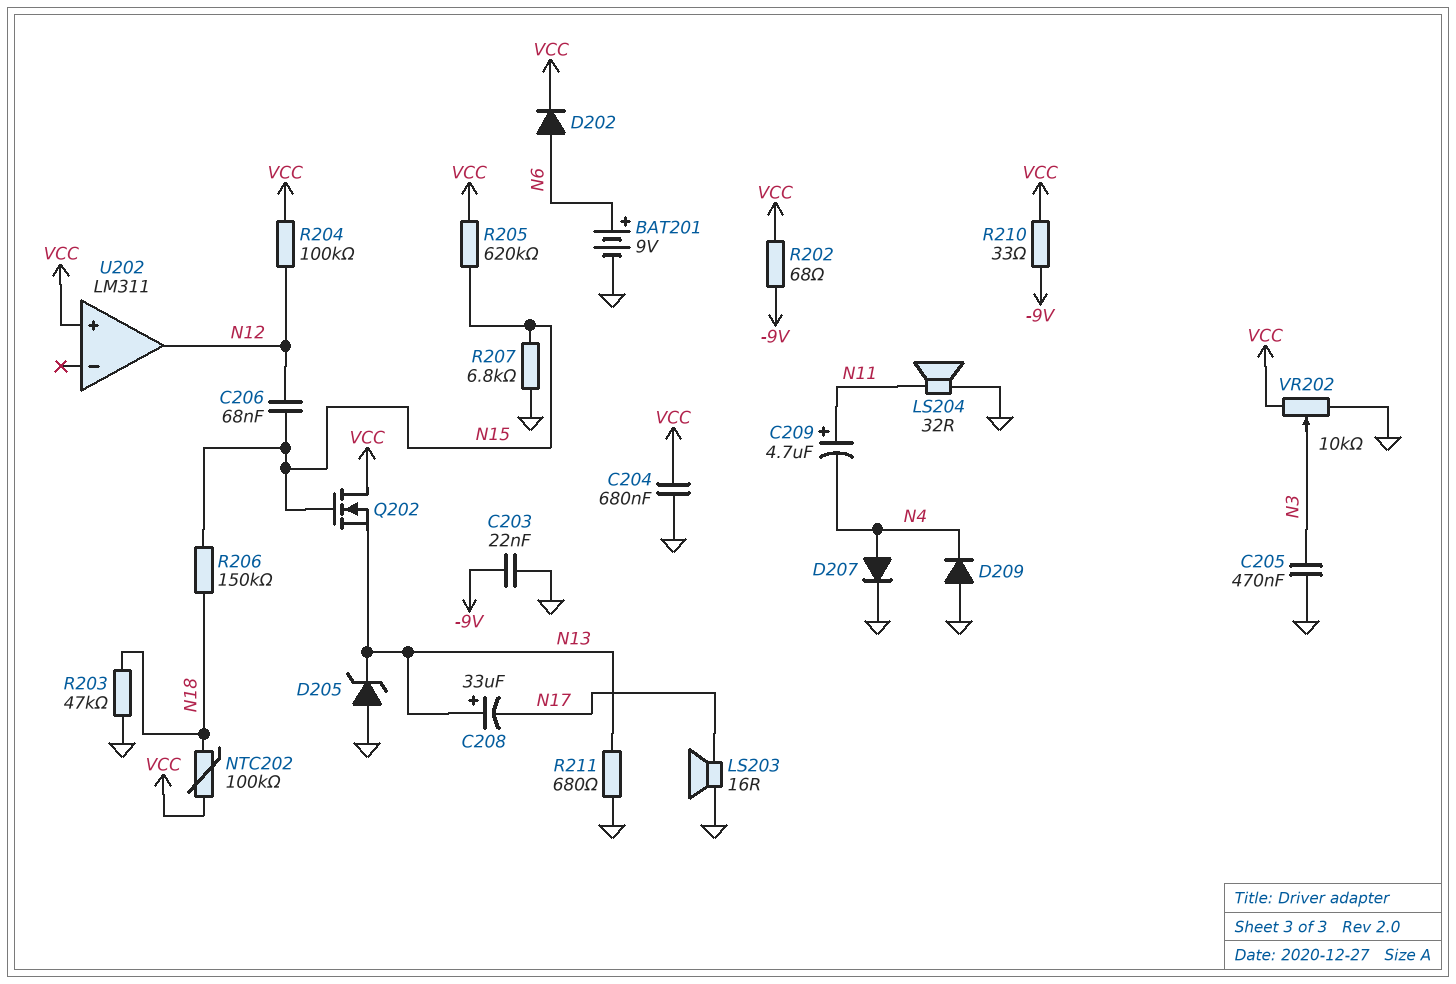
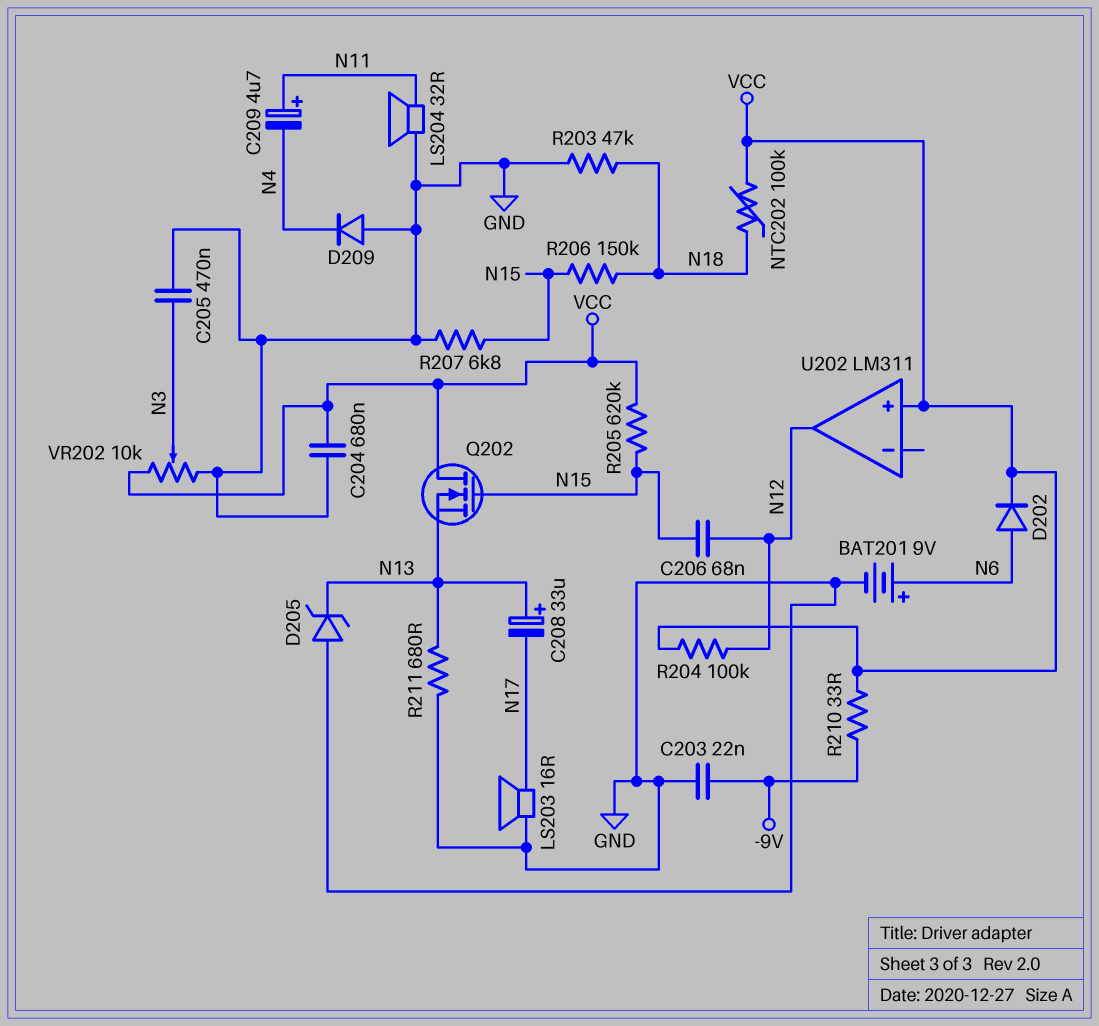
D207: diode (A N4, K GND) -> none
R202: 68 (-9V, VCC) -> none

